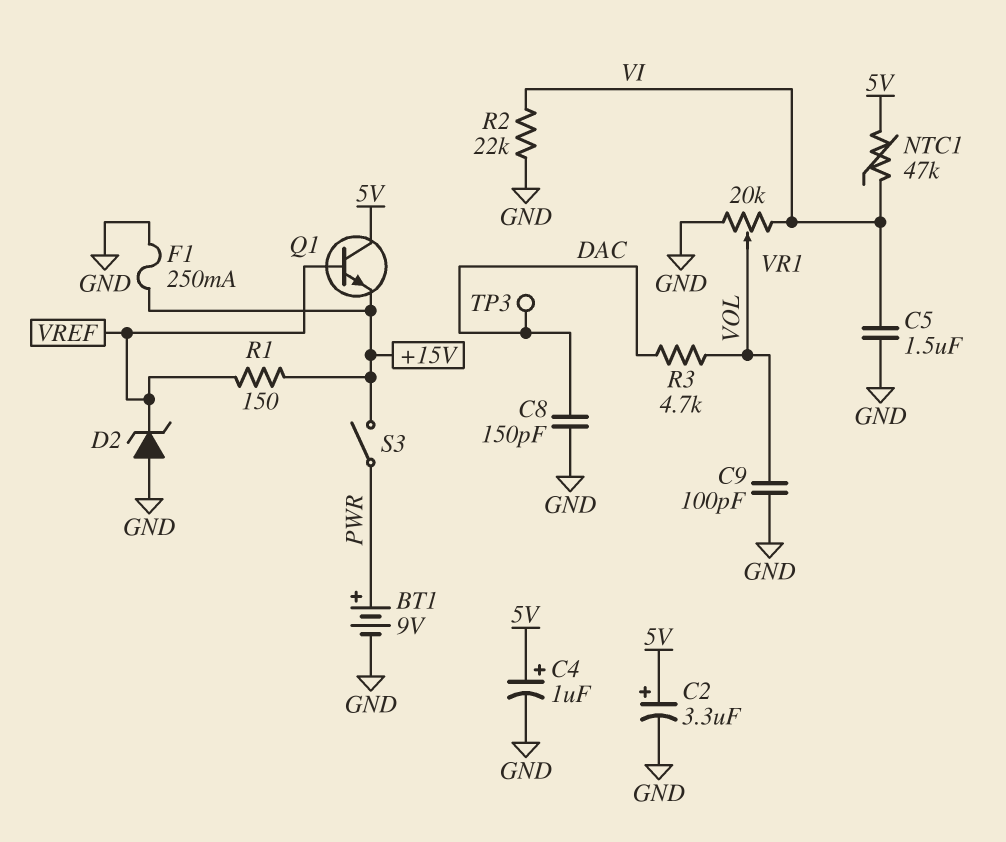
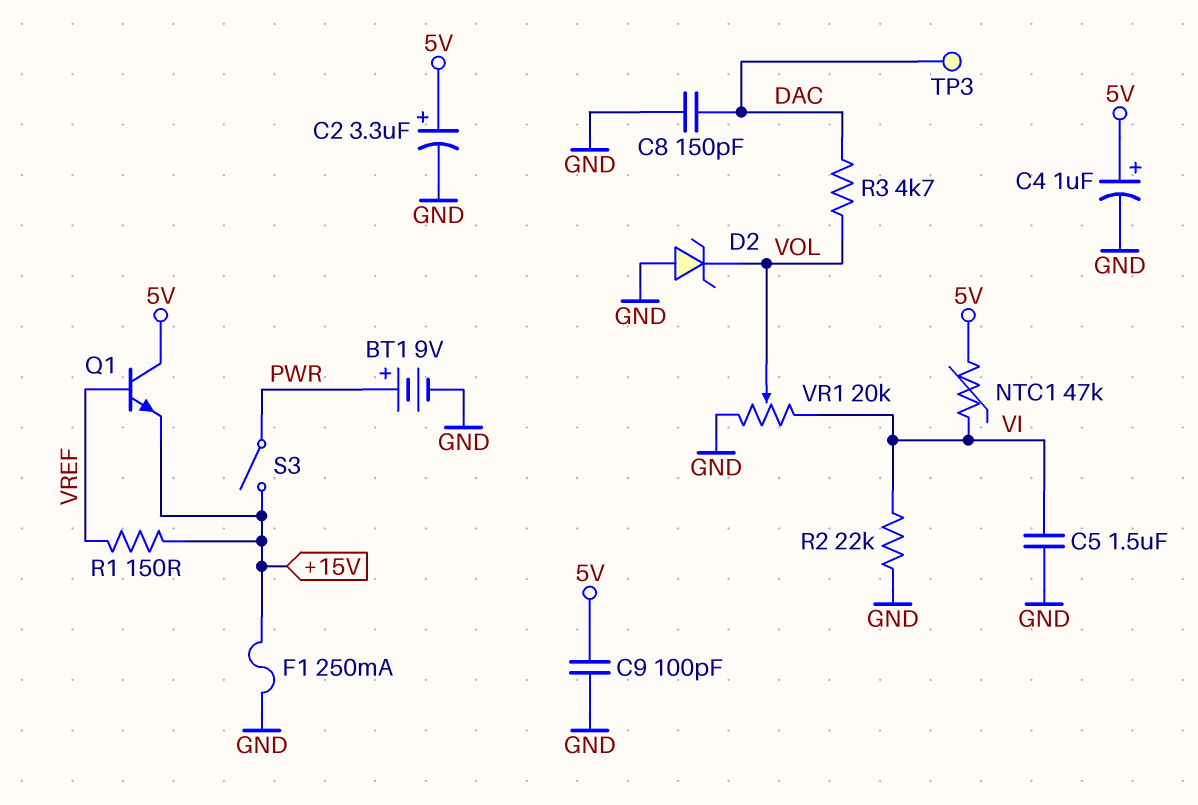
C9: 100pF (GND, VOL) -> 100pF (5V, GND)
D2: zener (A GND, K VREF) -> zener (A GND, K VOL)

